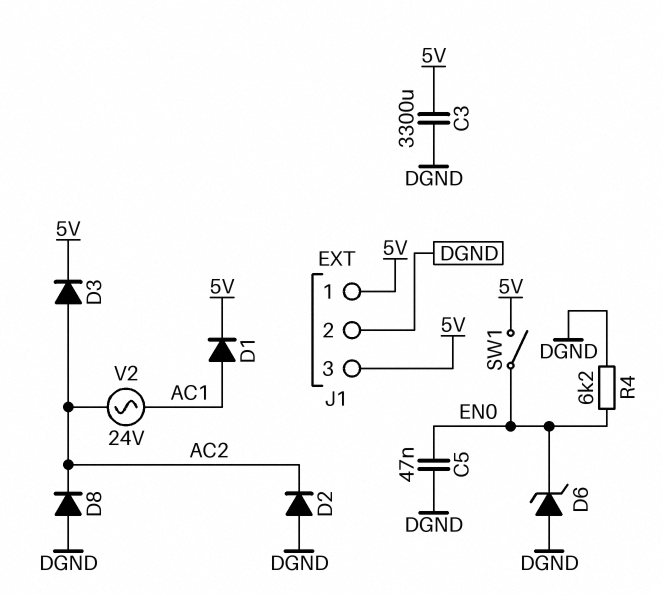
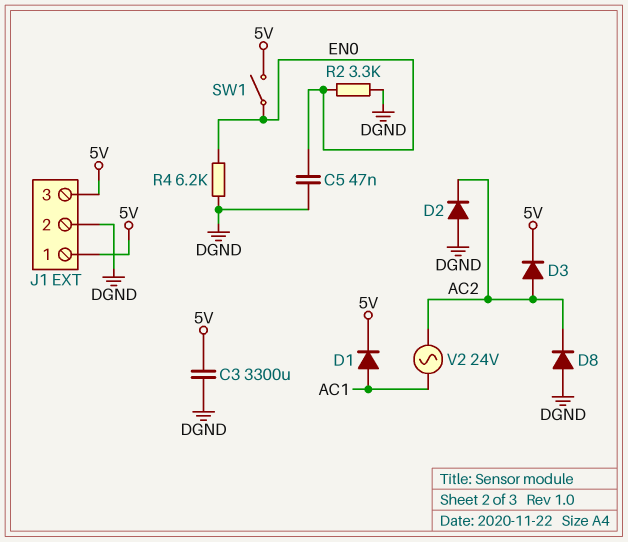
D6: zener (A DGND, K EN0) -> none
R2: none -> 3.3k (DGND, EN0)

